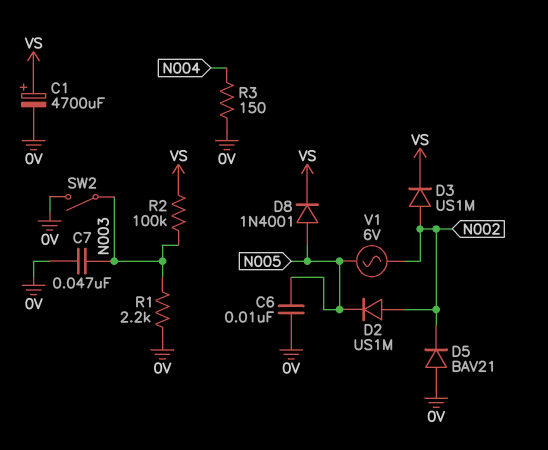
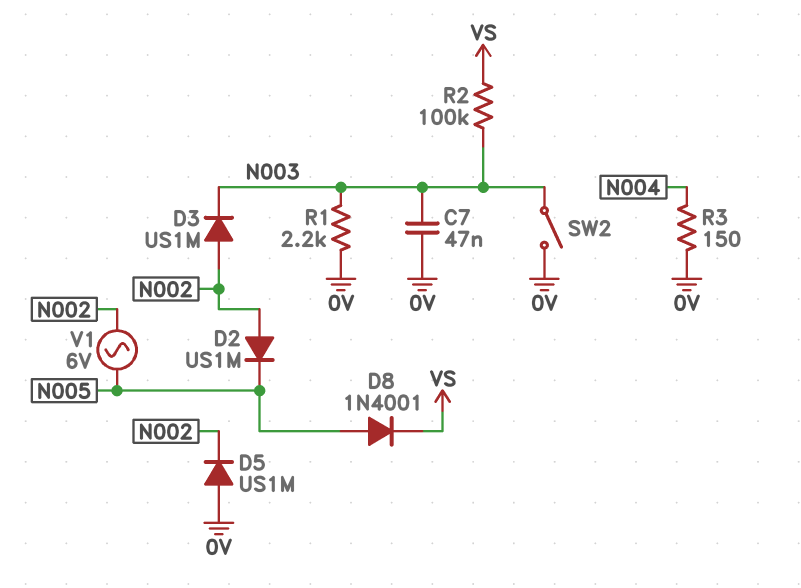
C1: 4700uF (plus VS, minus 0V) -> none
C6: 10nF (0V, N005) -> none
D3: diode US1M (A N002, K VS) -> diode US1M (A N002, K N003)
D5: diode BAV21 (A 0V, K N002) -> diode US1M (A 0V, K N002)

